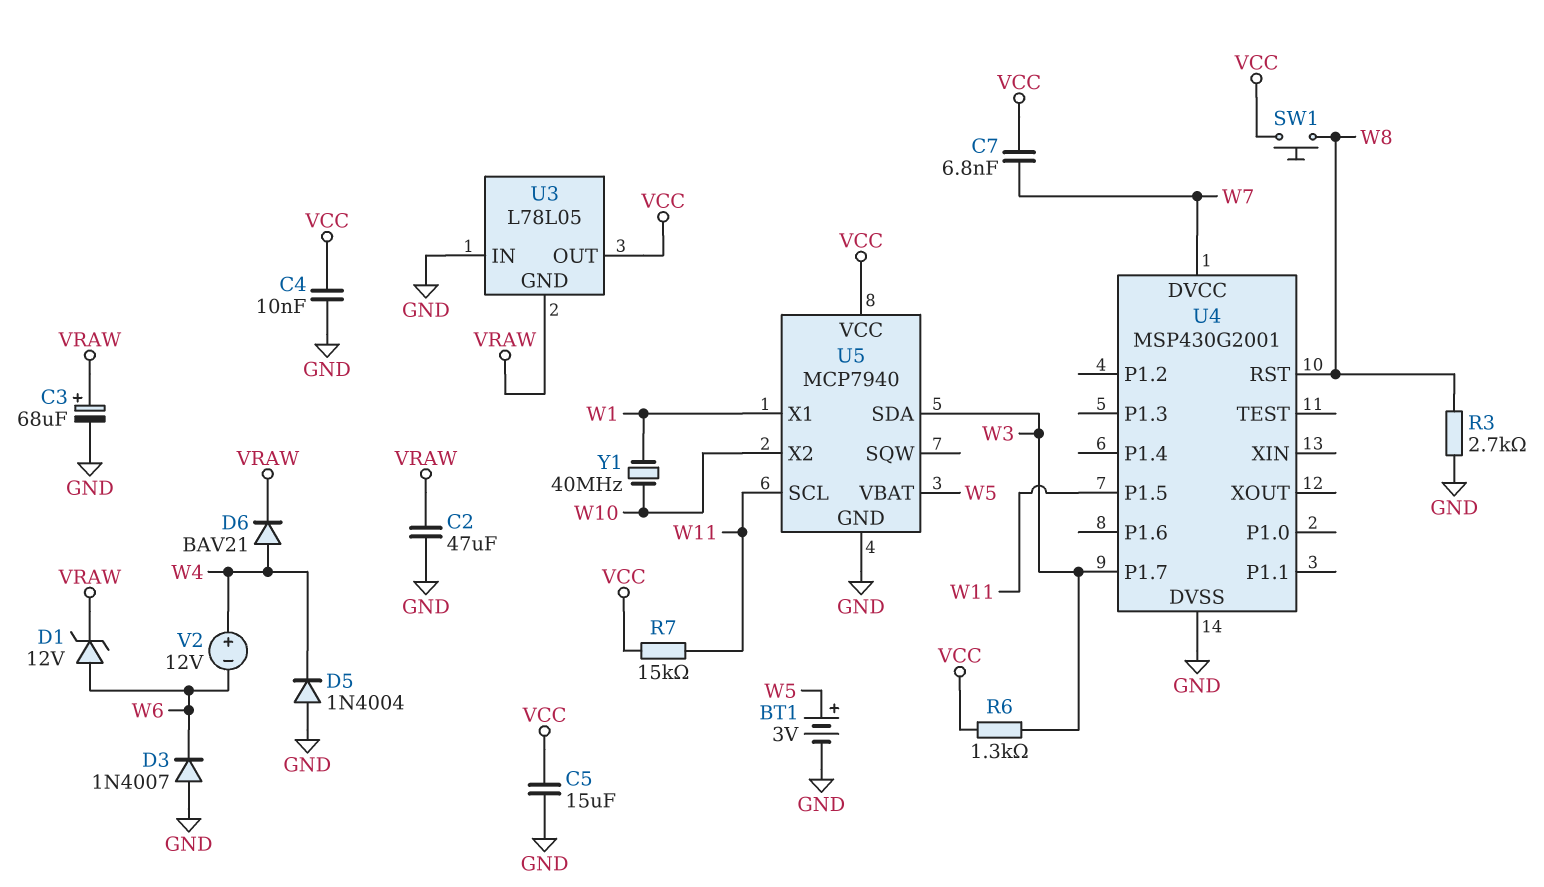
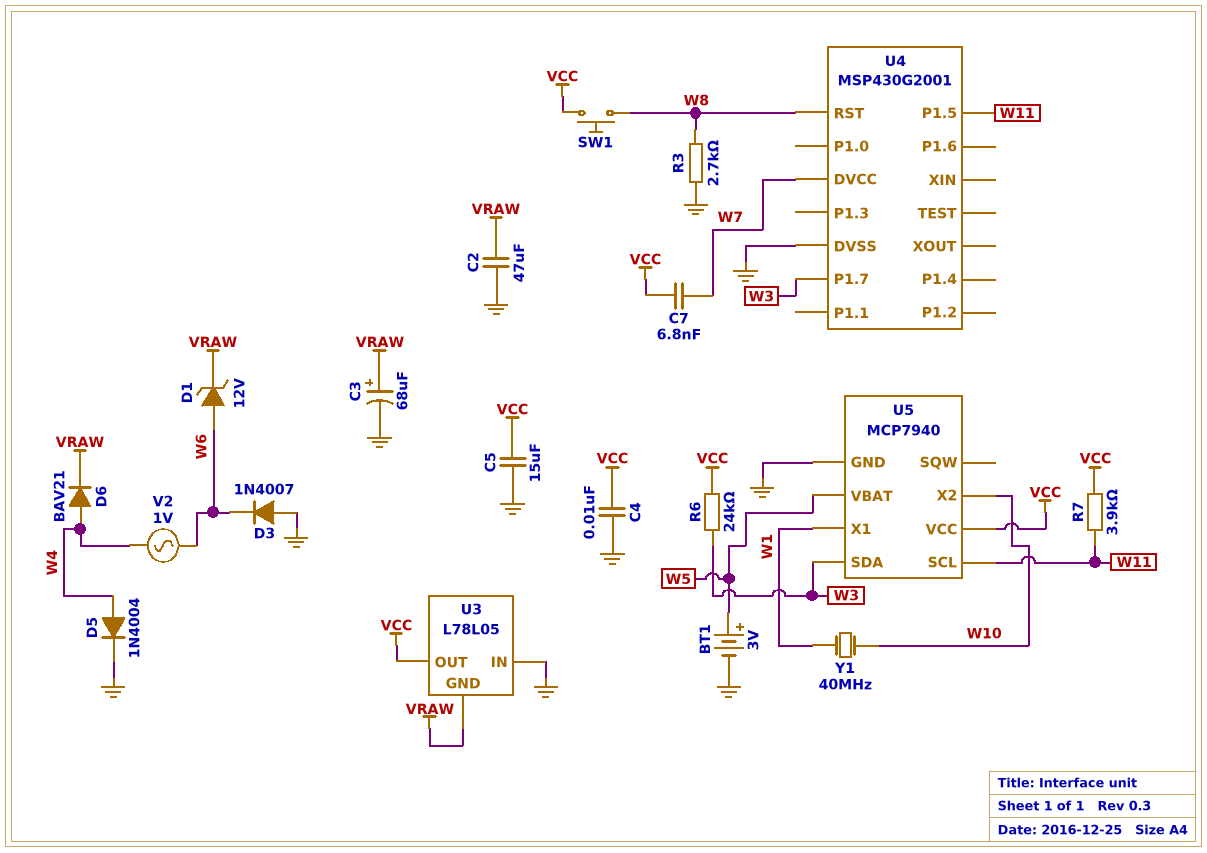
D5: diode 1N4004 (A GND, K W4) -> diode 1N4004 (A W4, K GND)
R6: 1.3k (VCC, W3) -> 24k (VCC, W3)
R7: 15k (VCC, W11) -> 3.9k (VCC, W11)
V2: 12V (plus W4, minus W6) -> AC 1V (W4, W6)

